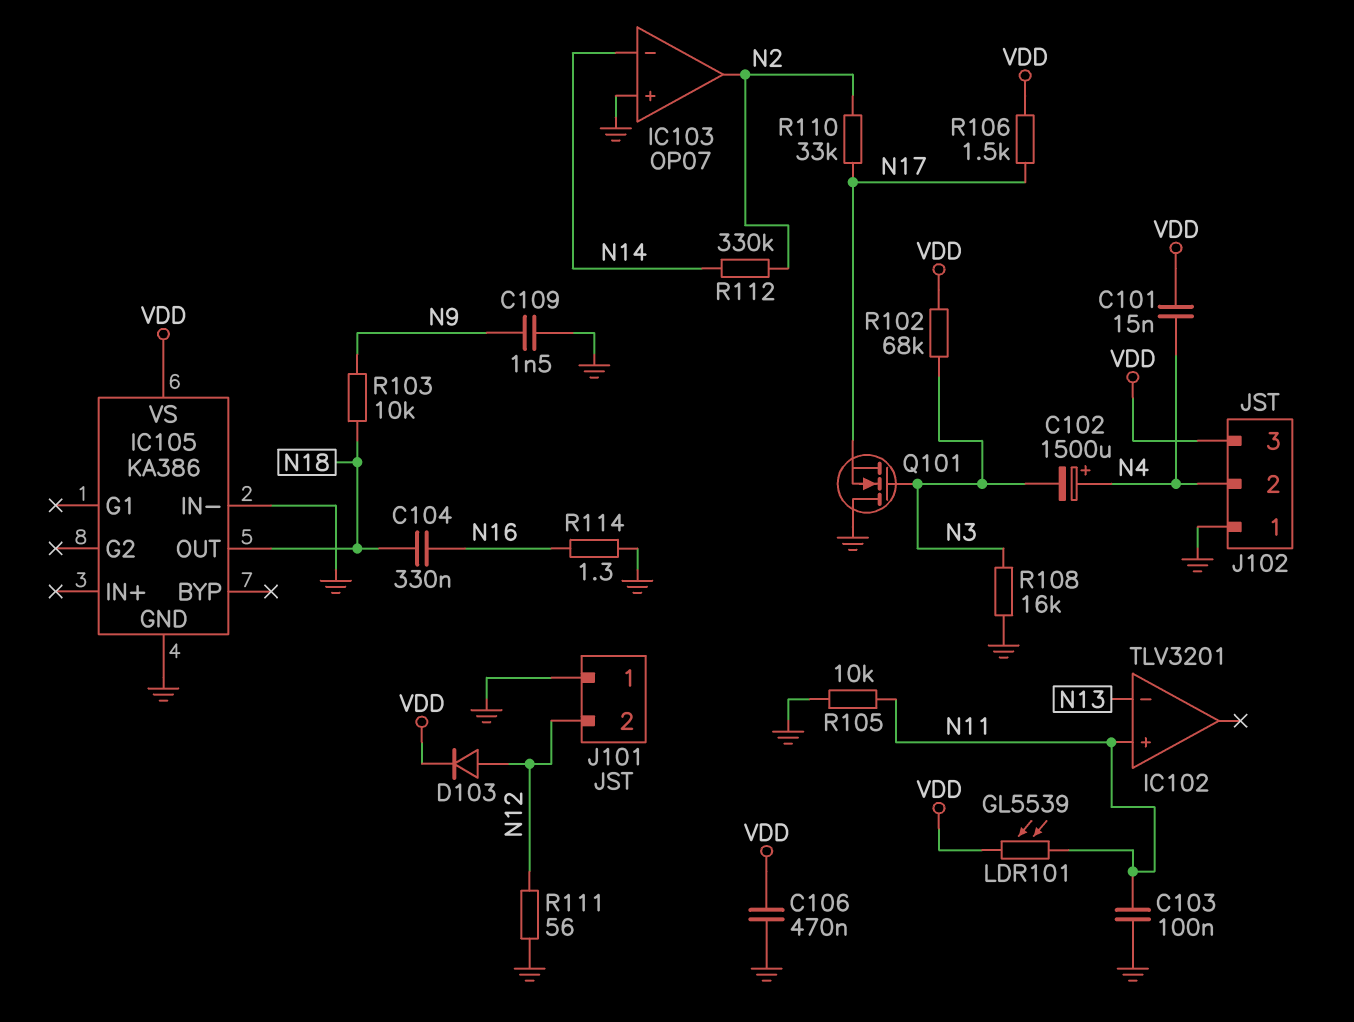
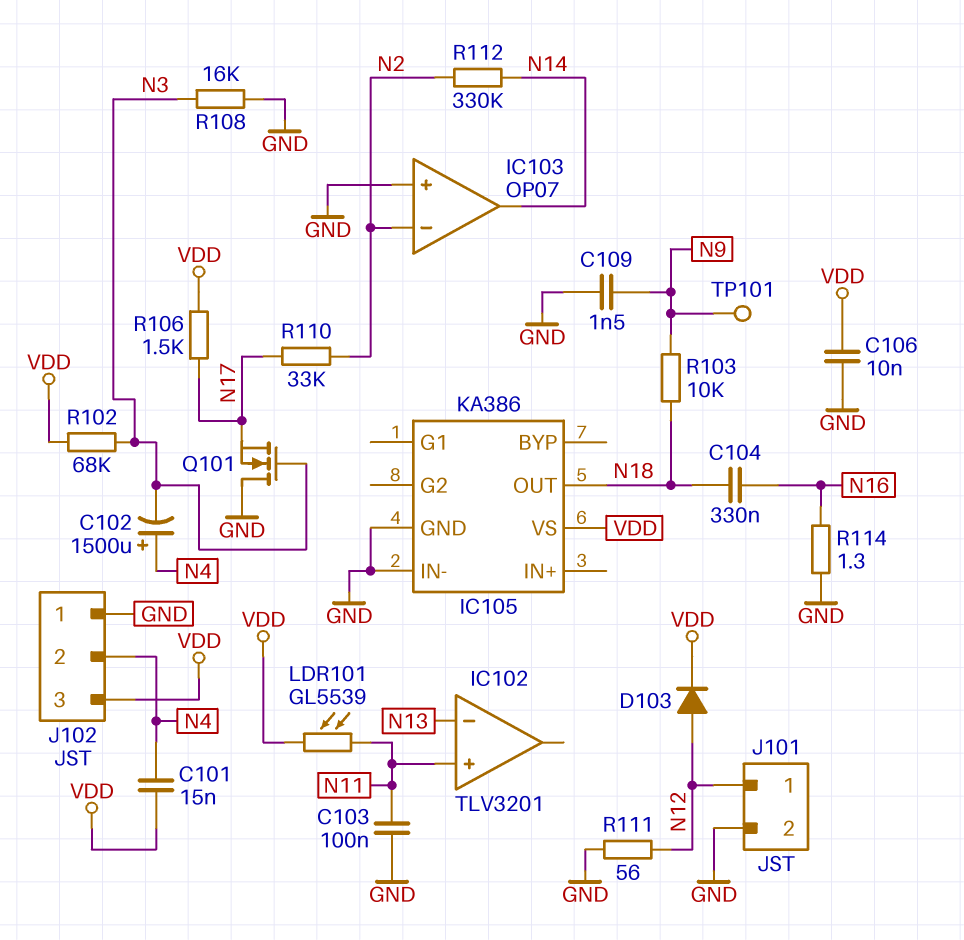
C106: 470nF (GND, VDD) -> 10nF (GND, VDD)
IC103 pin in-: N14 -> N2
IC103 pin out: N2 -> N14
J101 pin 1: GND -> N12
J101 pin 2: N12 -> GND
R105: 10k (GND, N11) -> none
TP101: none -> test point (N9)

